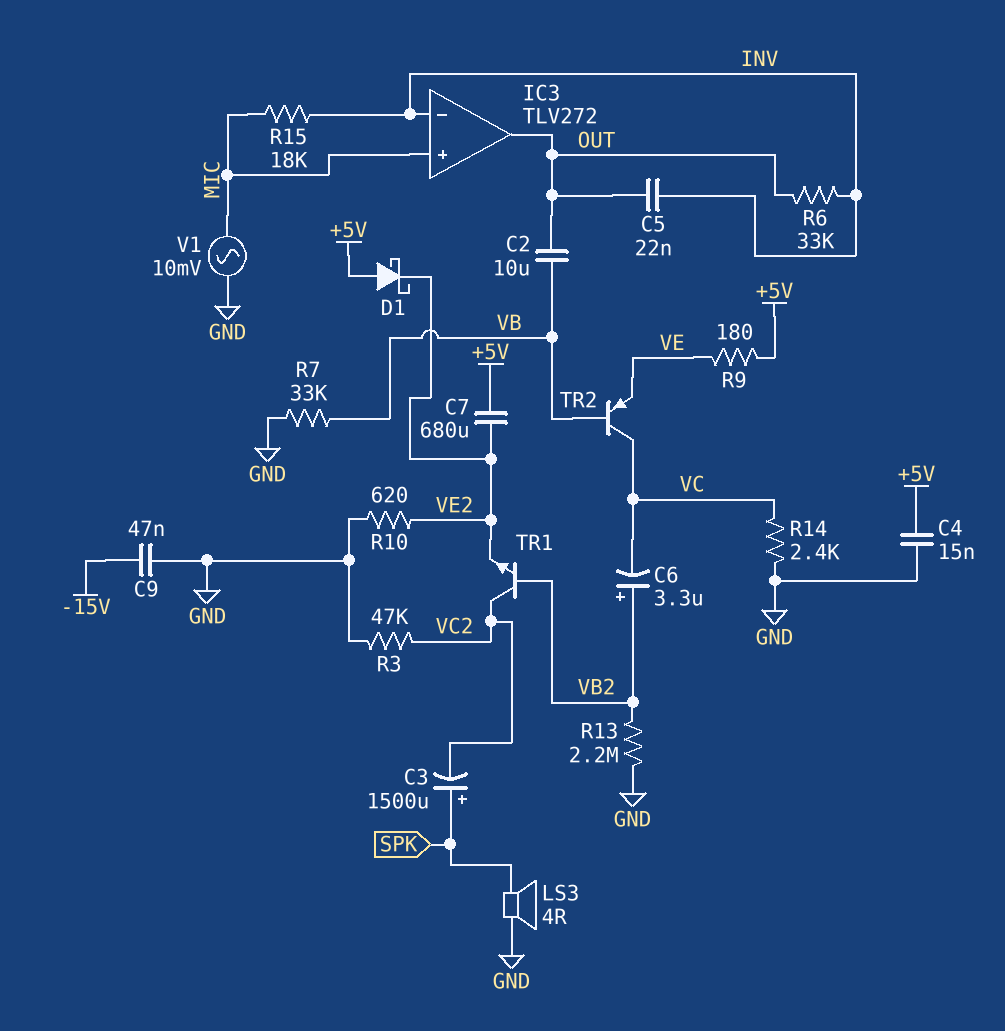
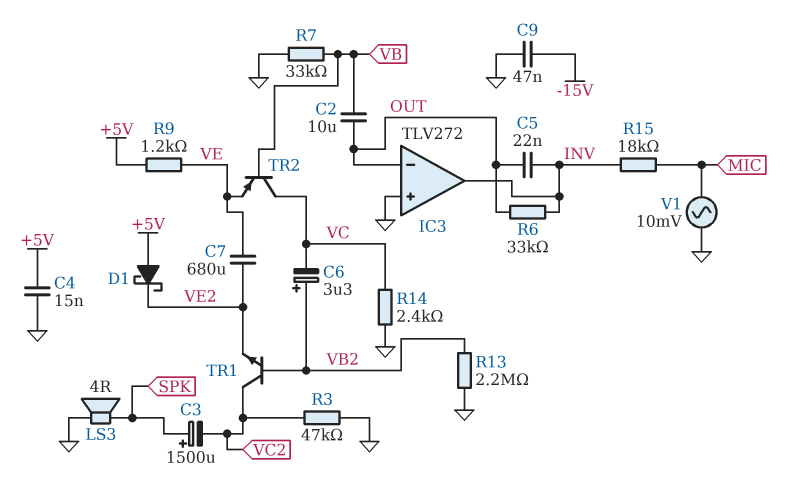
C7: 680uF (+5V, VE2) -> 680uF (VE, VE2)
IC3 pin in+: MIC -> GND
IC3 pin in-: INV -> OUT
IC3 pin out: OUT -> INV
R9: 180 (+5V, VE) -> 1.2k (+5V, VE)
R10: 620 (GND, VE2) -> none

